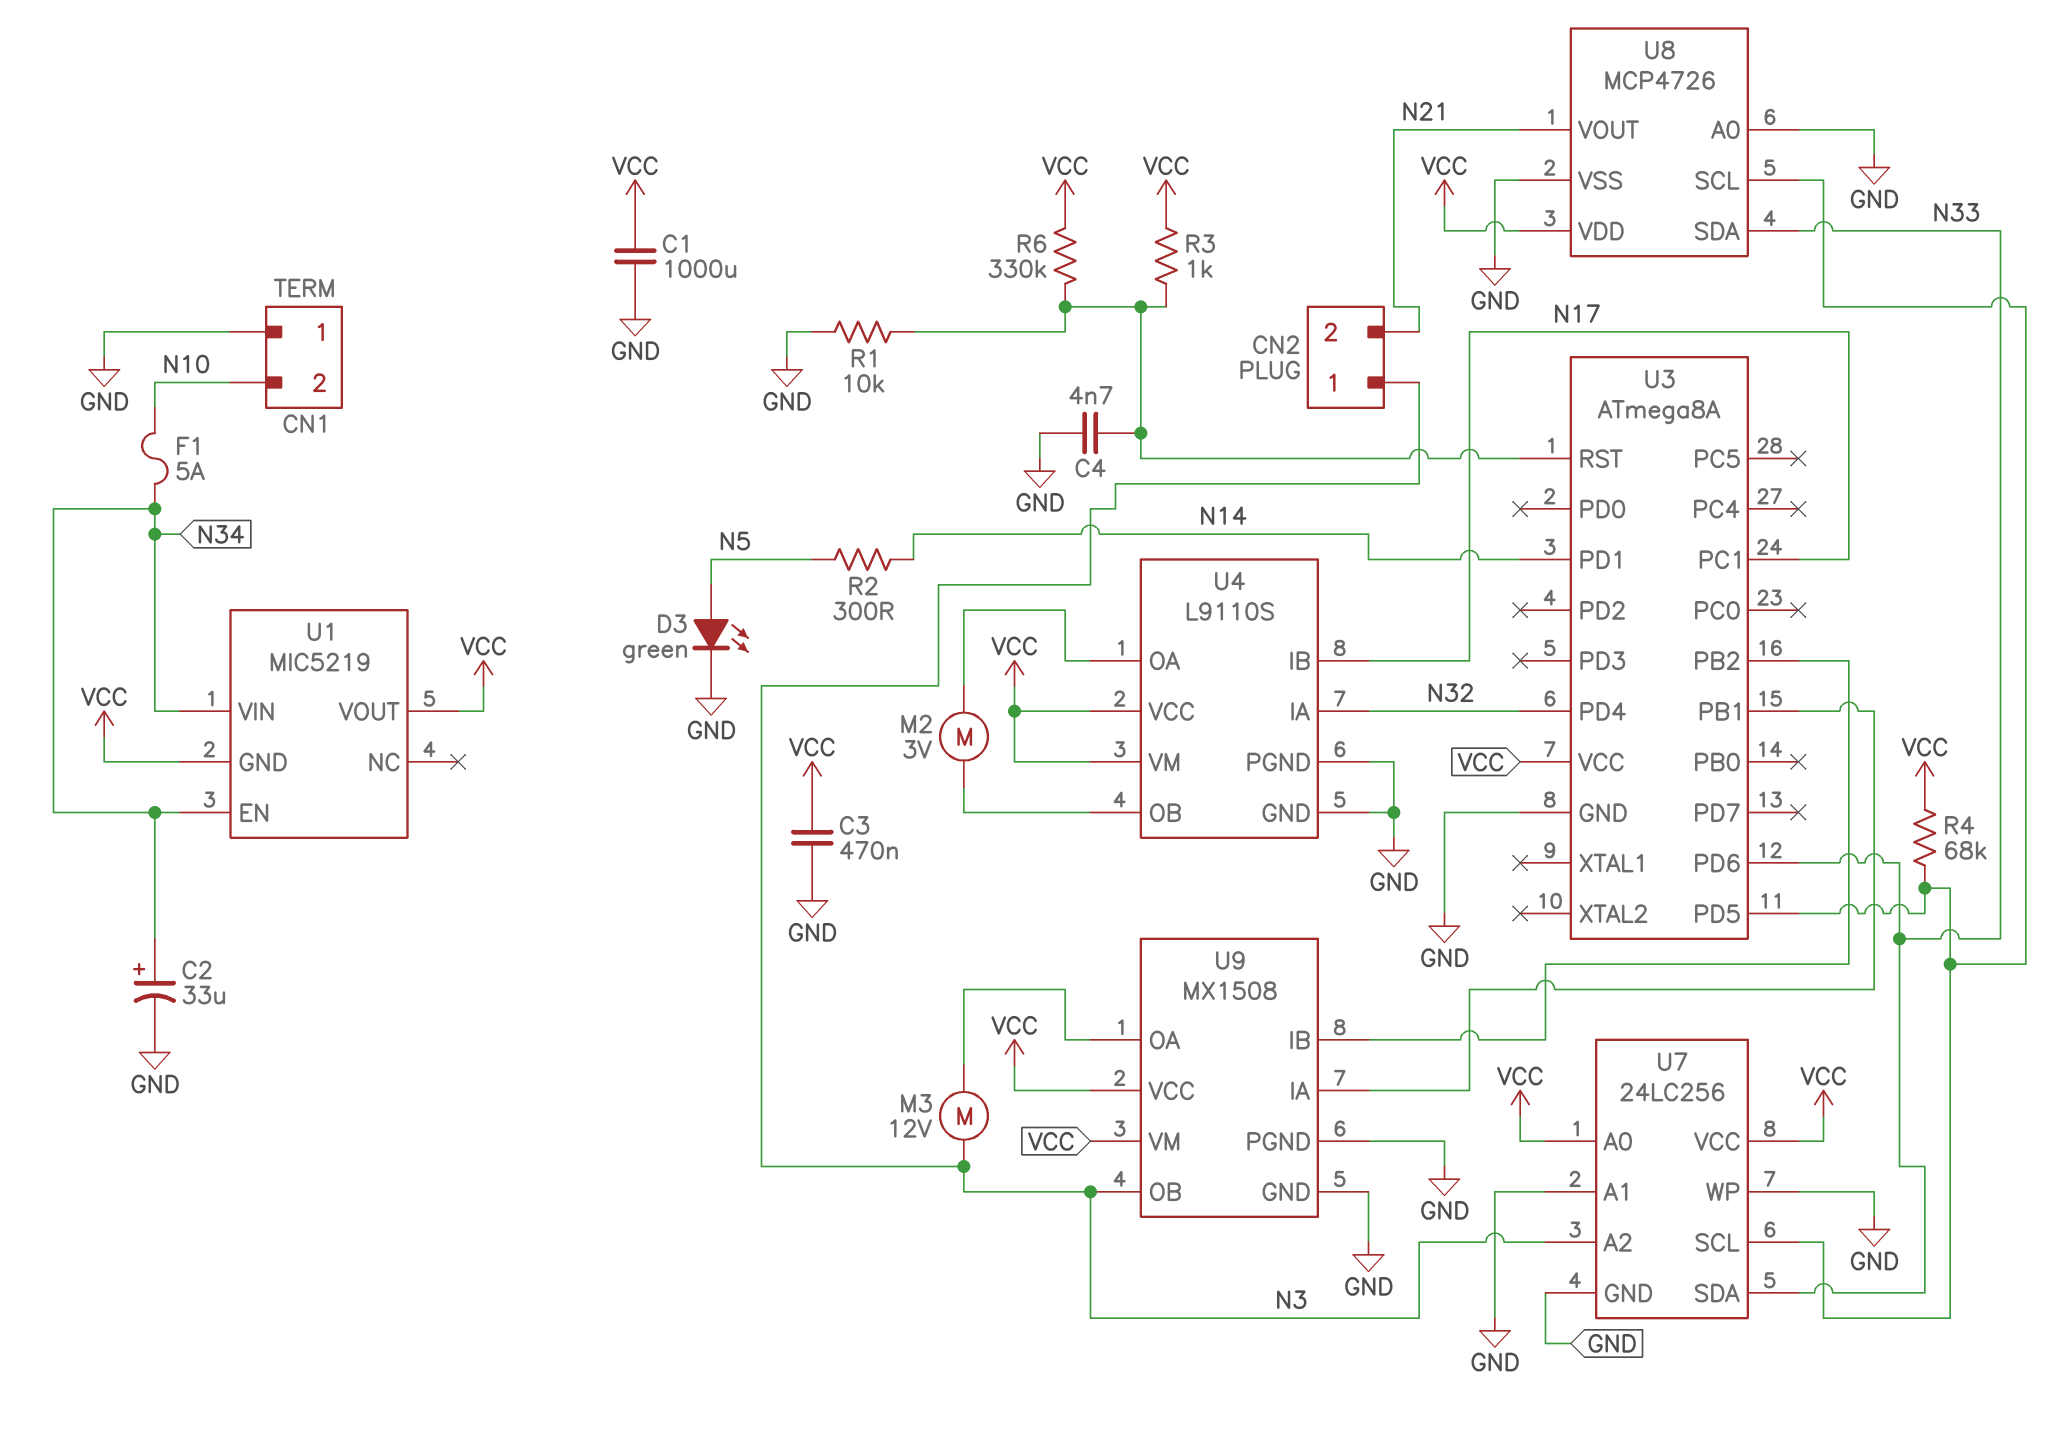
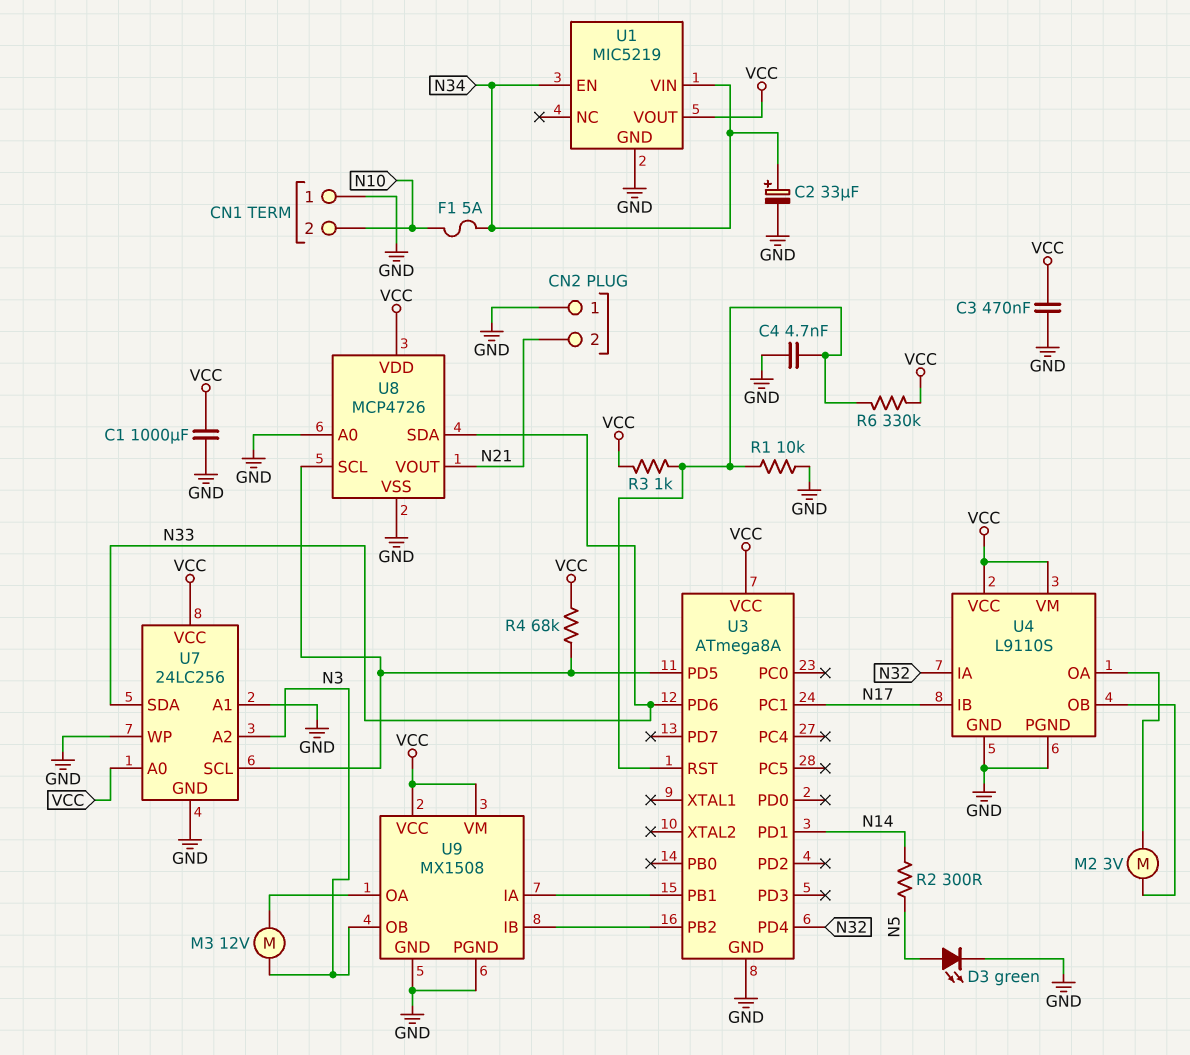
CN2 pin 1: N3 -> GND
U1 pin GND: VCC -> GND

